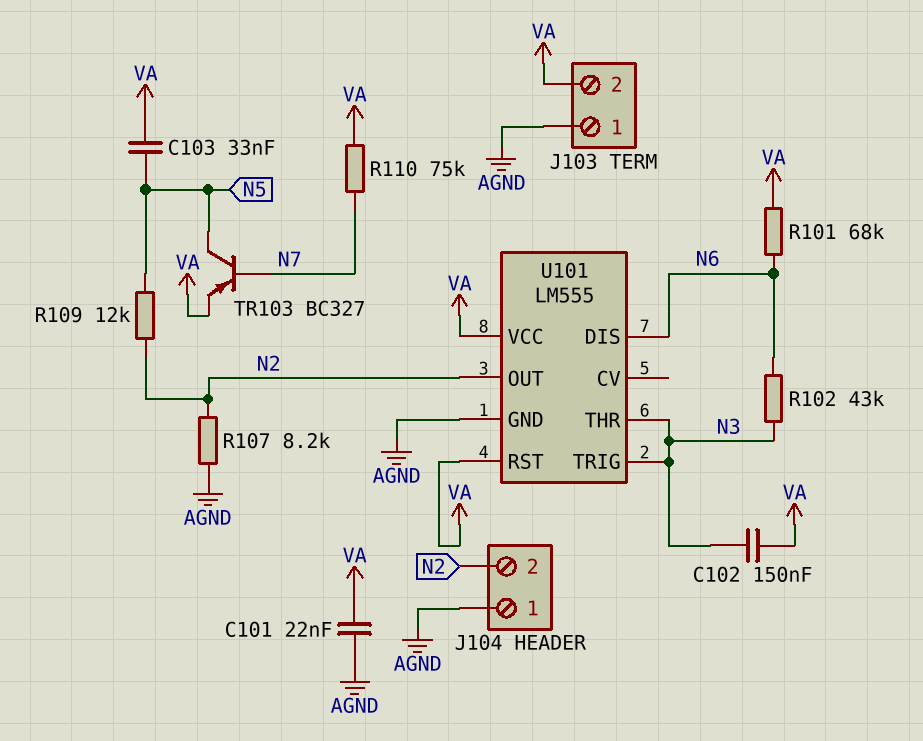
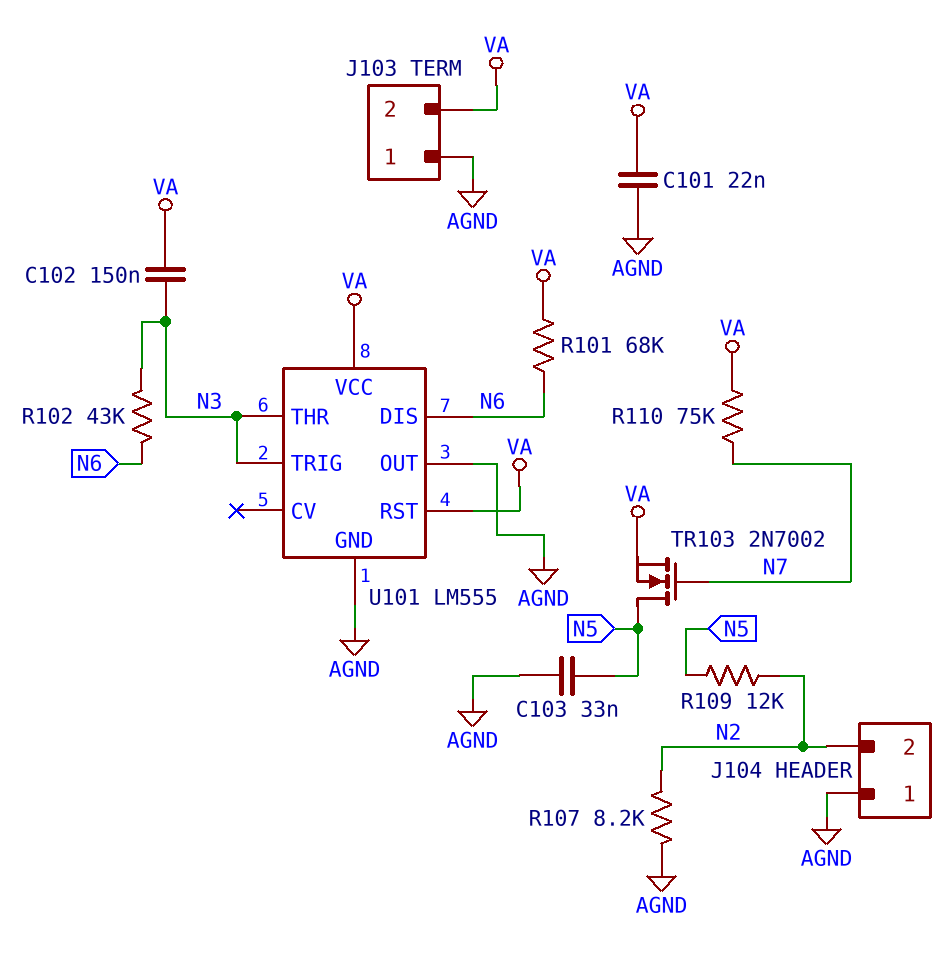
C103: 33nF (N5, VA) -> 33nF (AGND, N5)
TR103: PNP BC327 (B N7, C N5, E VA) -> NMOS 2N7002 (G N7, D N5, S VA)
U101 pin OUT: N2 -> AGND

